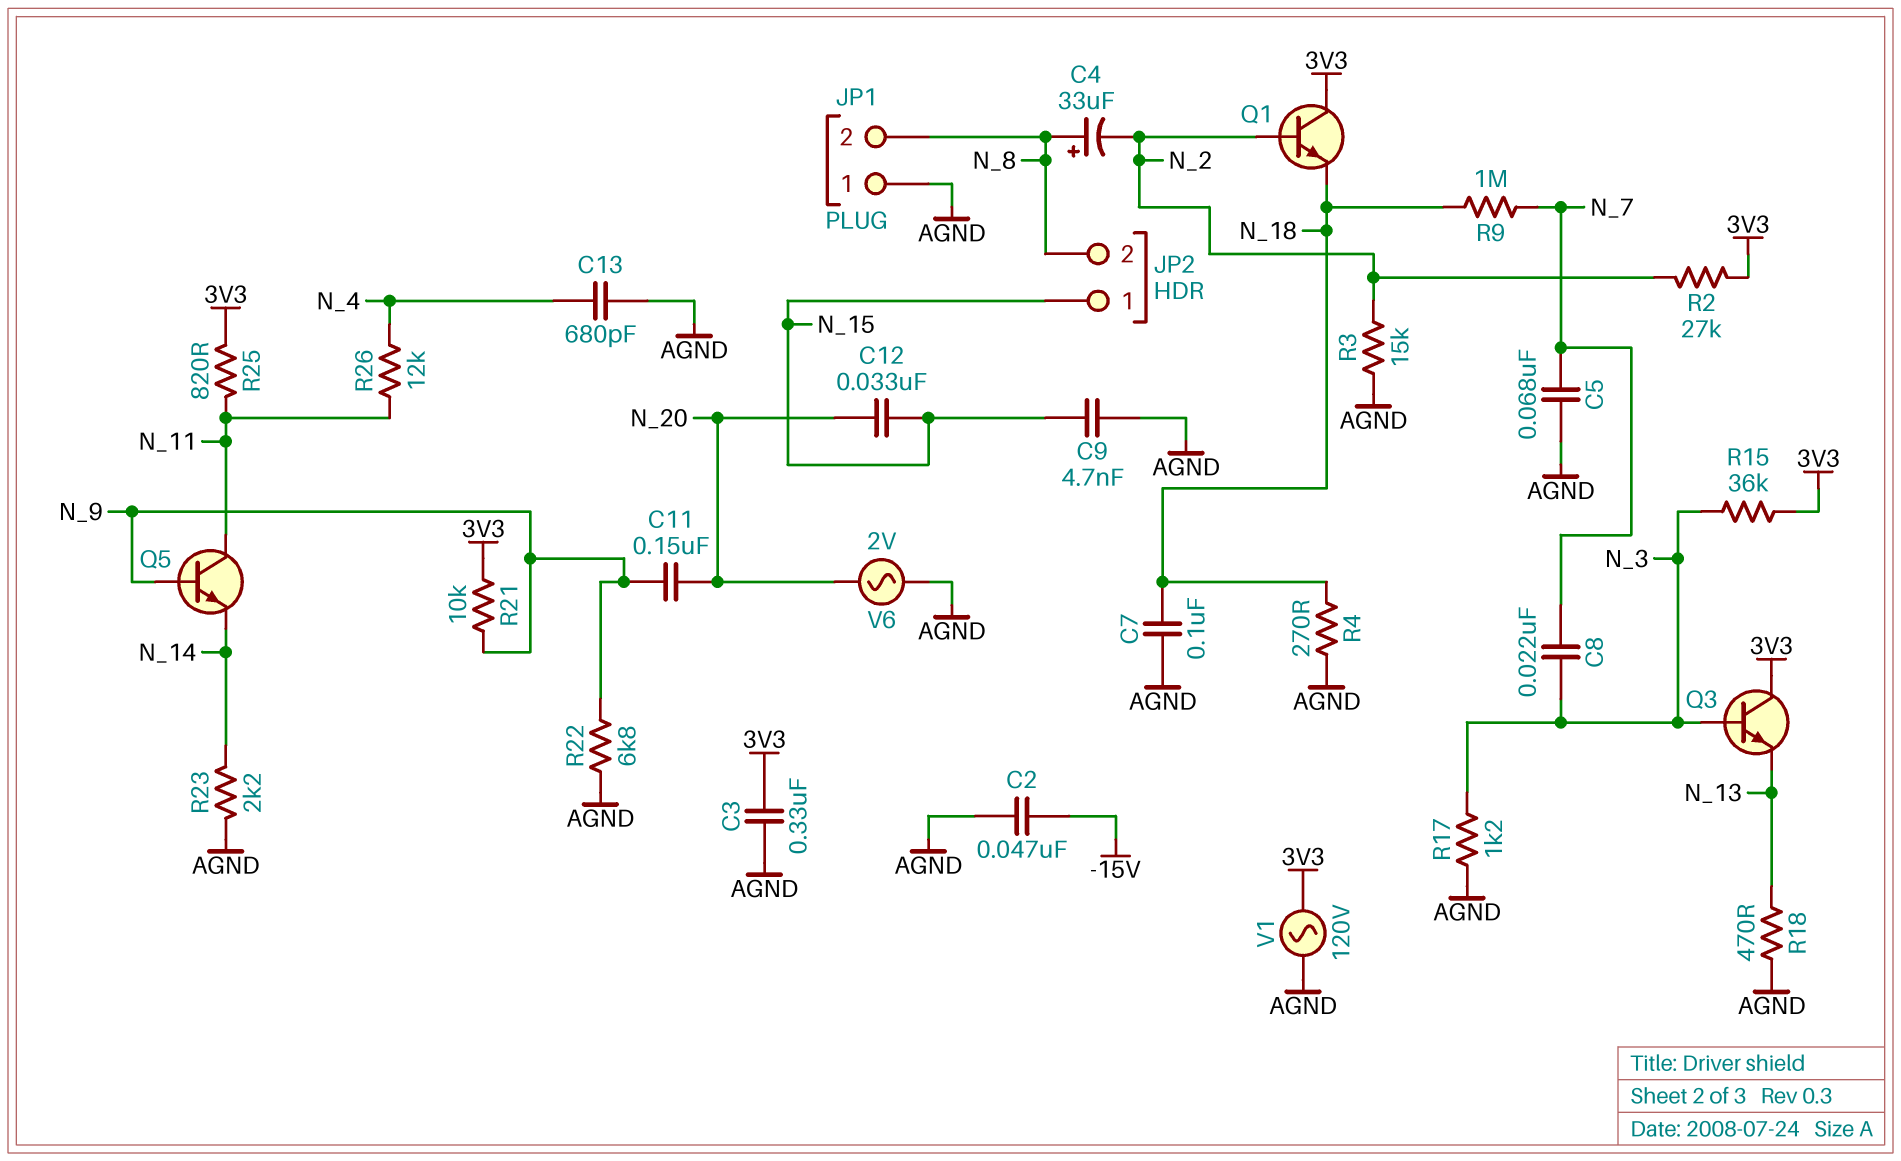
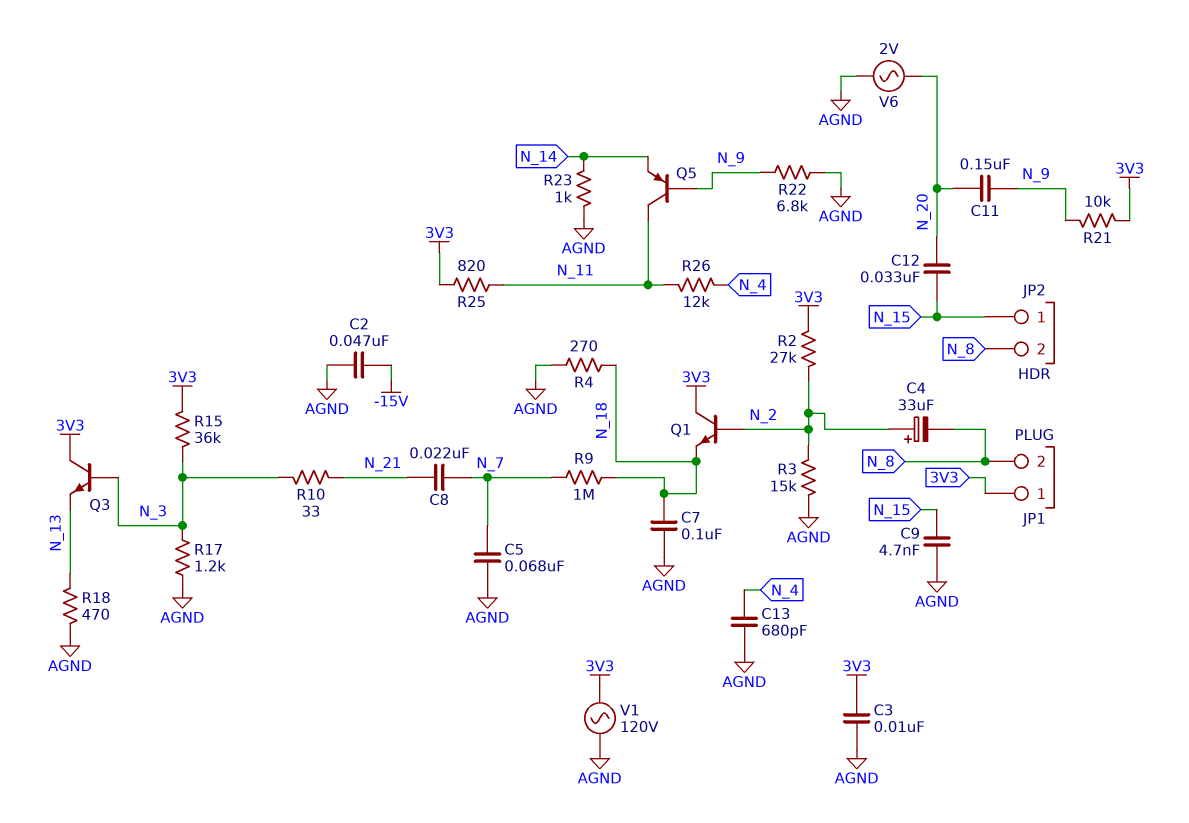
C3: 330nF (3V3, AGND) -> 10nF (3V3, AGND)
C4: 33uF (plus N_8, minus N_2) -> 33uF (plus N_2, minus N_8)
C8: 22nF (N_3, N_7) -> 22nF (N_7, N_21)
JP1 pin 1: AGND -> 3V3
Q5: NPN (B N_9, C N_11, E N_14) -> PNP (B N_9, C N_11, E N_14)
R10: none -> 33 (N_3, N_21)
R23: 2.2k (AGND, N_14) -> 1k (AGND, N_14)

